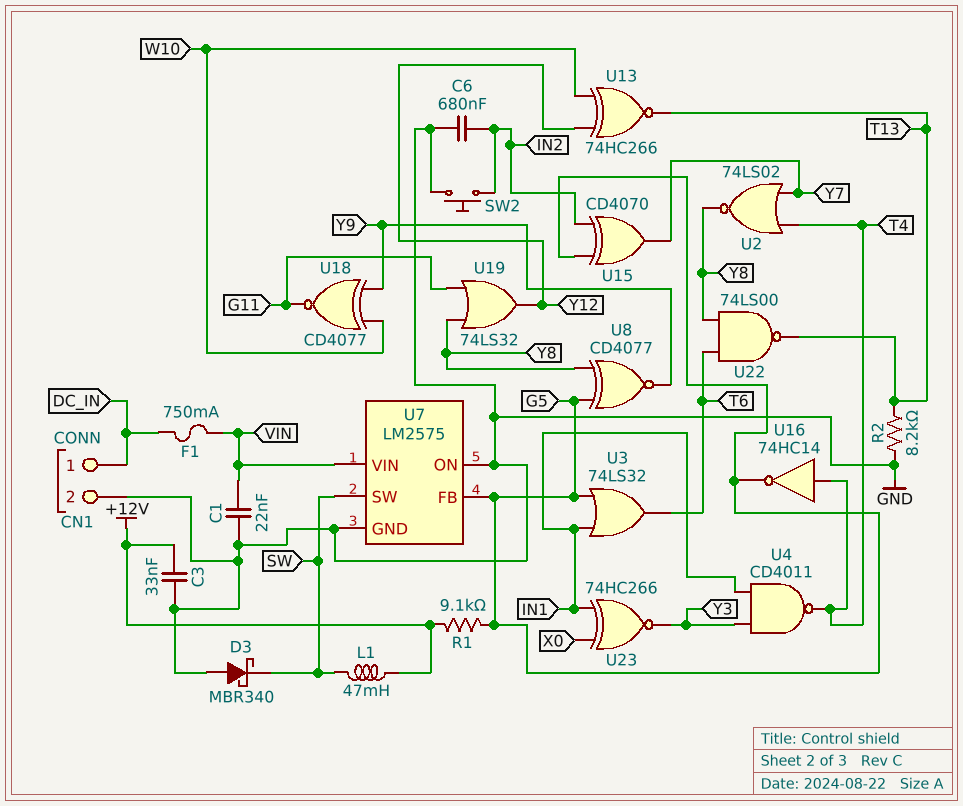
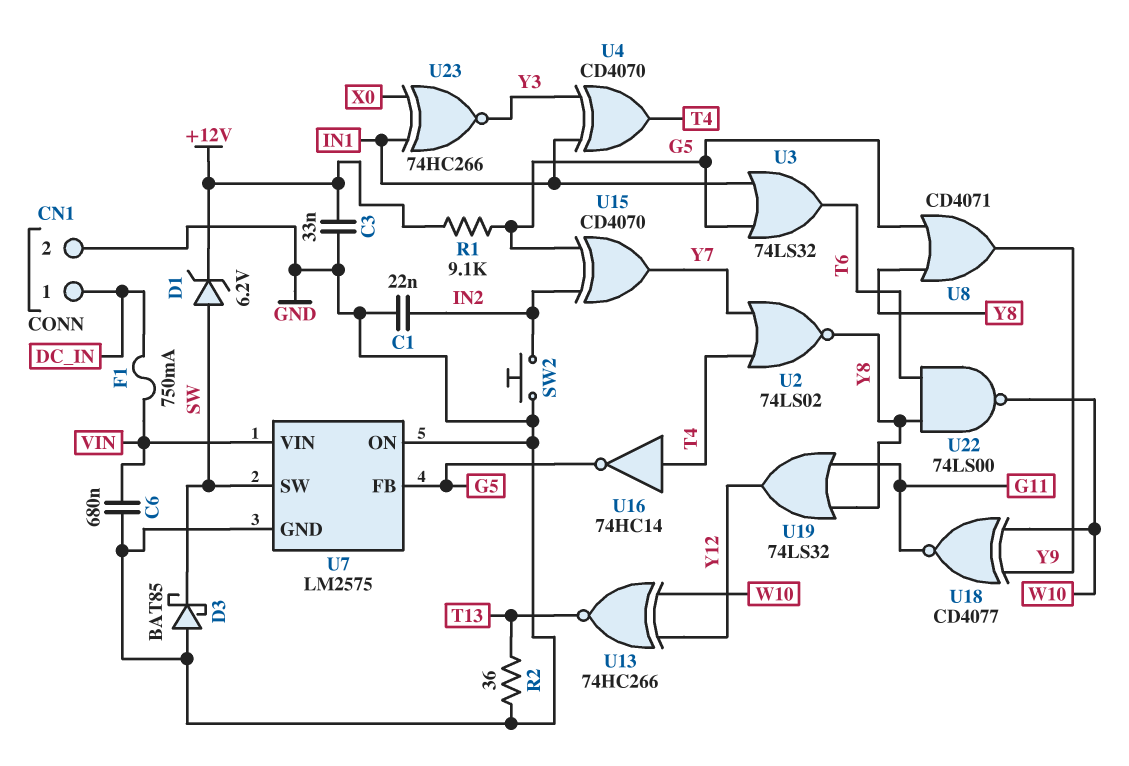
C1: 22nF (GND, VIN) -> 22nF (GND, IN2)
C6: 680nF (GND, IN2) -> 680nF (GND, VIN)
D1: none -> zener 6.2V (A SW, K +12V)
D3: schottky MBR340 (A GND, K SW) -> schottky BAT85 (A GND, K SW)
L1: 47mH (+12V, SW) -> none
R2: 8.2k (GND, T13) -> 36 (GND, T13)
U4: NAND CD4011 (in IN1, in Y3, out T4) -> XOR CD4070 (in IN1, in Y3, out T4)
U8: XNOR CD4077 (in G5, in Y8, out Y9) -> OR CD4071 (in G5, in Y8, out Y9)
U22: NAND 74LS00 (in T6, in Y8, out T13) -> NAND 74LS00 (in T6, in Y8, out W10)

